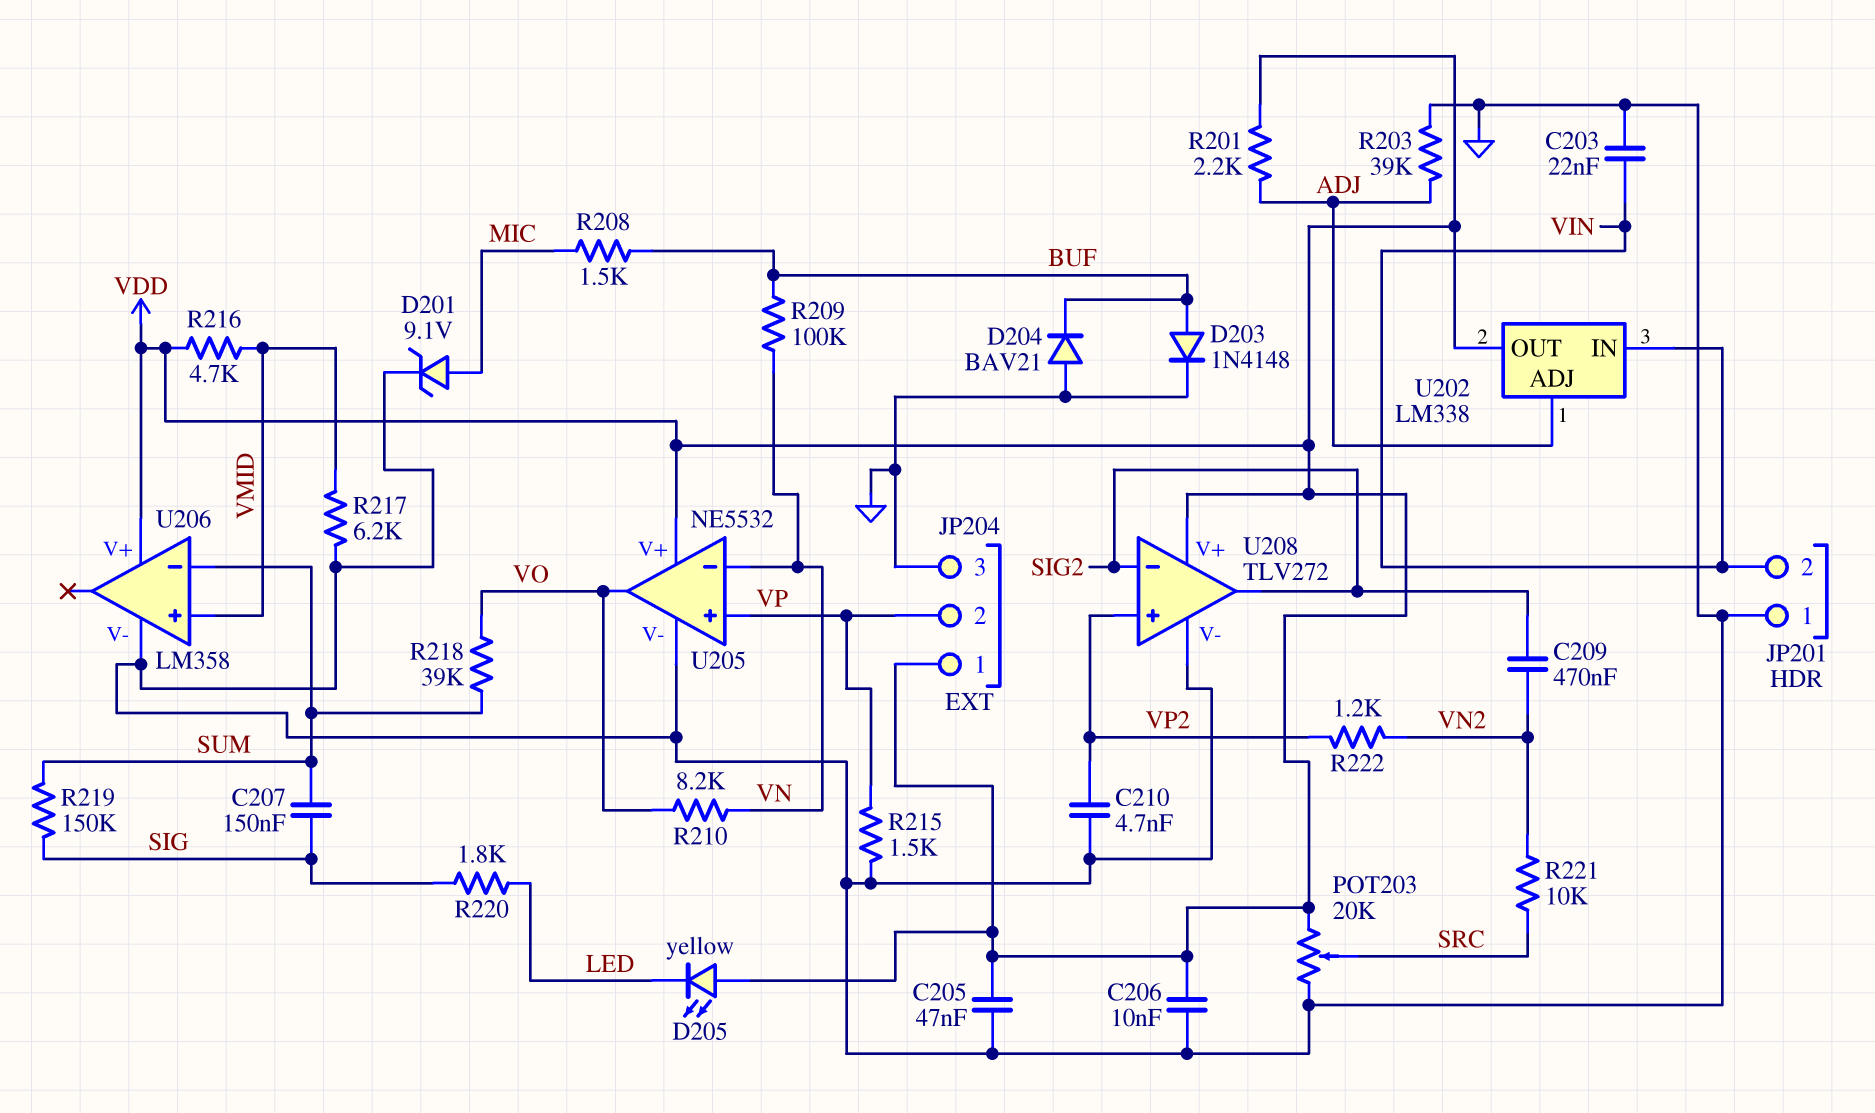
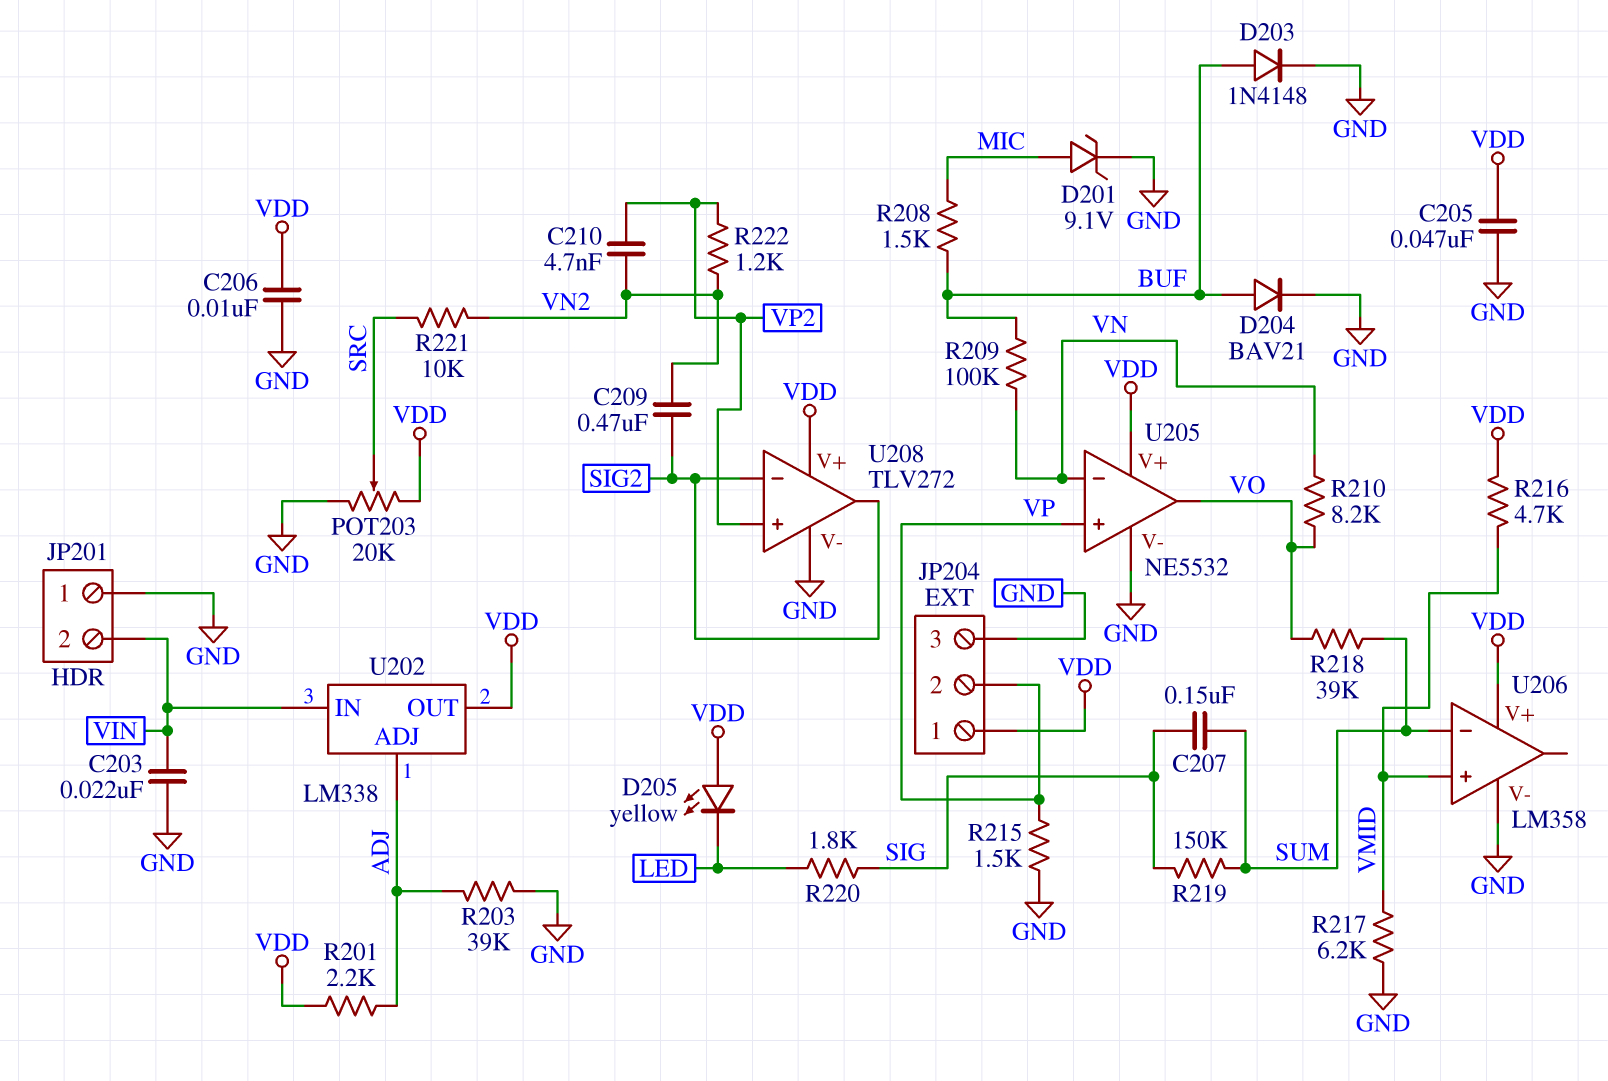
C210: 4.7nF (GND, VP2) -> 4.7nF (VN2, VP2)
D204: diode BAV21 (A GND, K BUF) -> diode BAV21 (A BUF, K GND)

